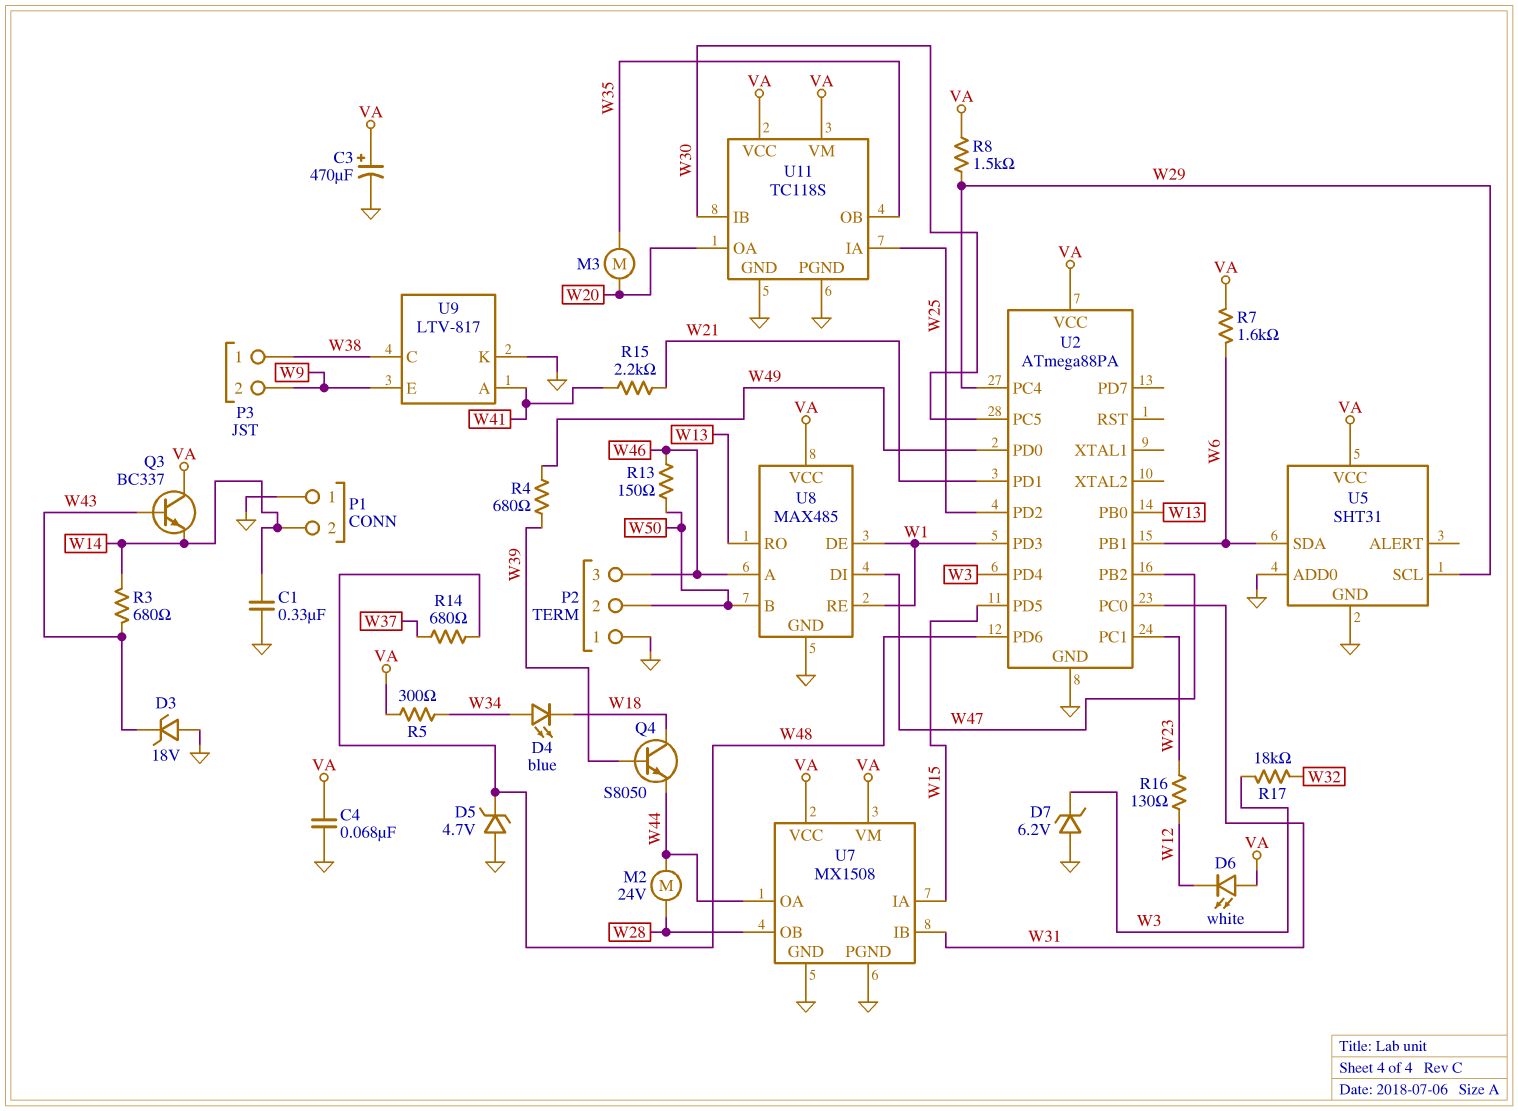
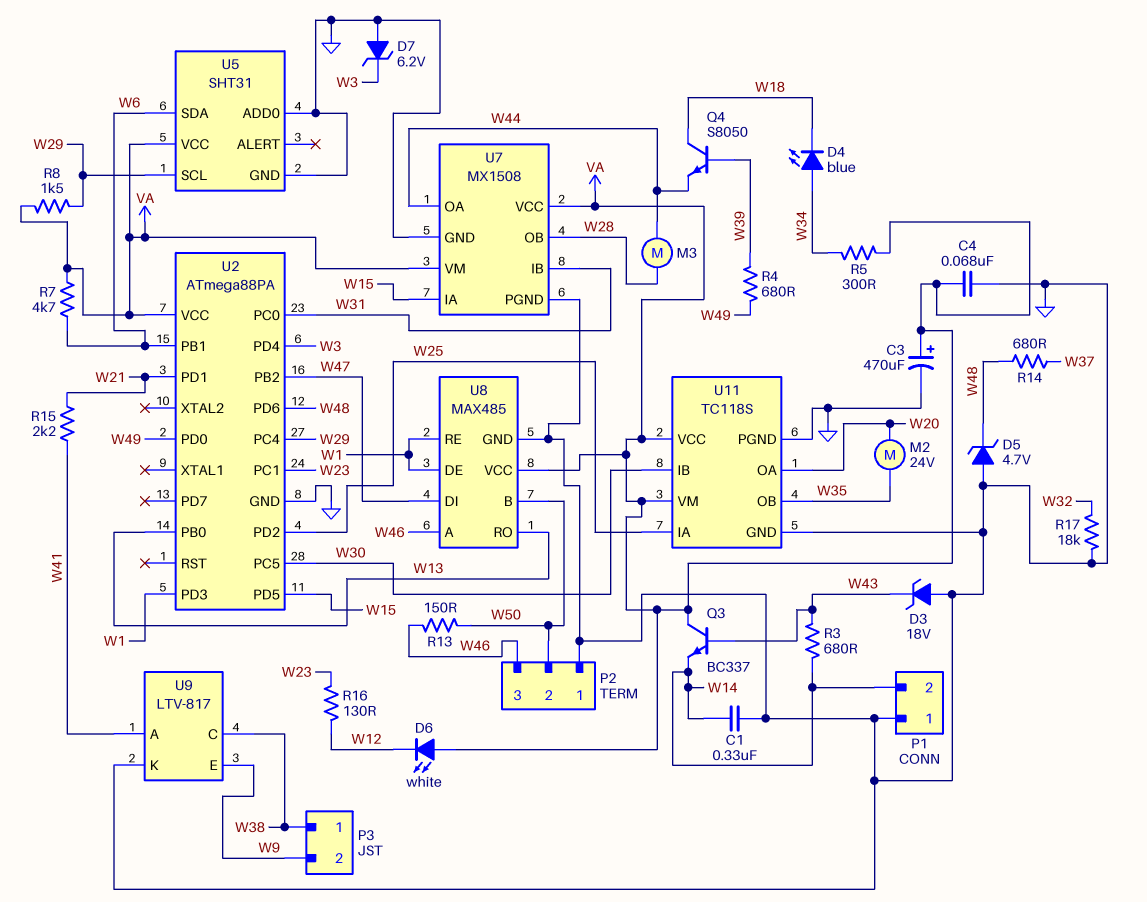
M2: motor 24V (W28, W44) -> motor 24V (W20, W35)
M3: motor (W20, W35) -> motor (W28, W44)
R7: 1.6k (VA, W6) -> 4.7k (VA, W6)
R17: 18k (W3, W32) -> 18k (GND, W32)

